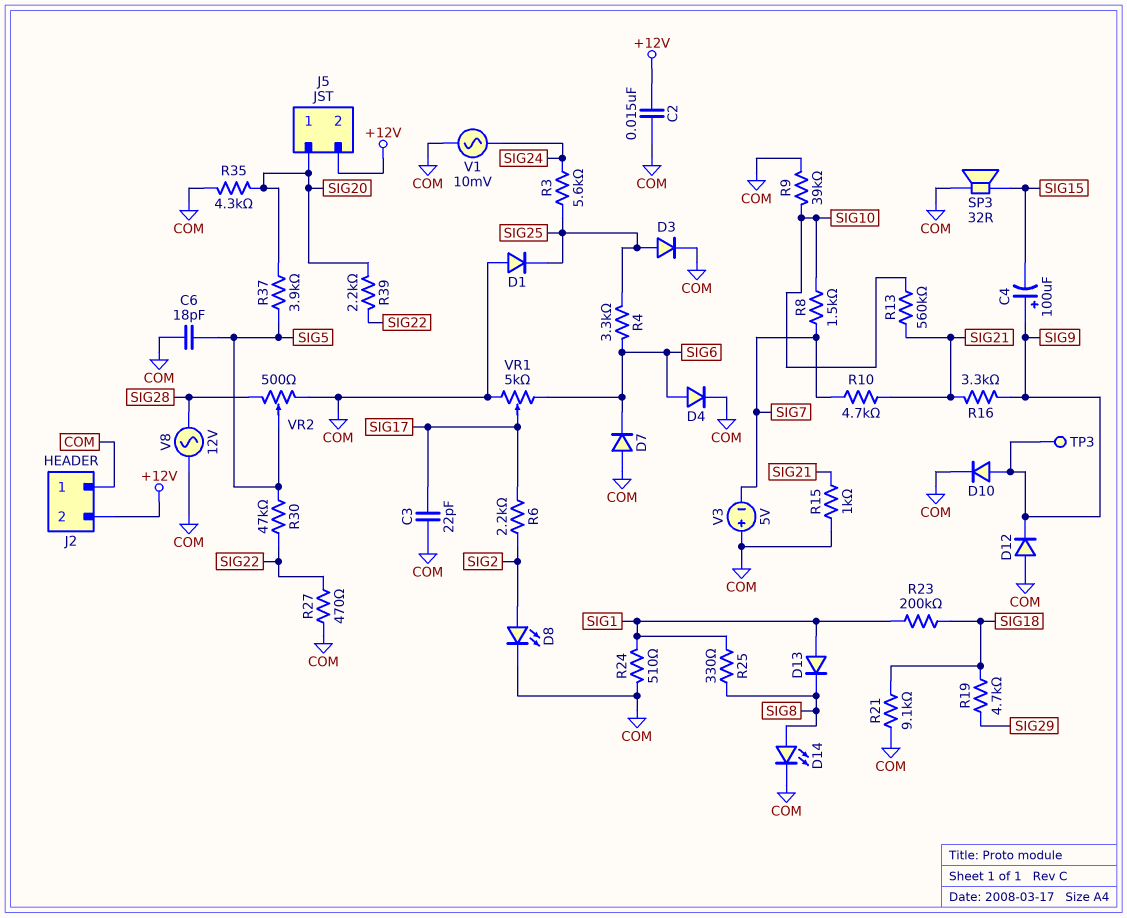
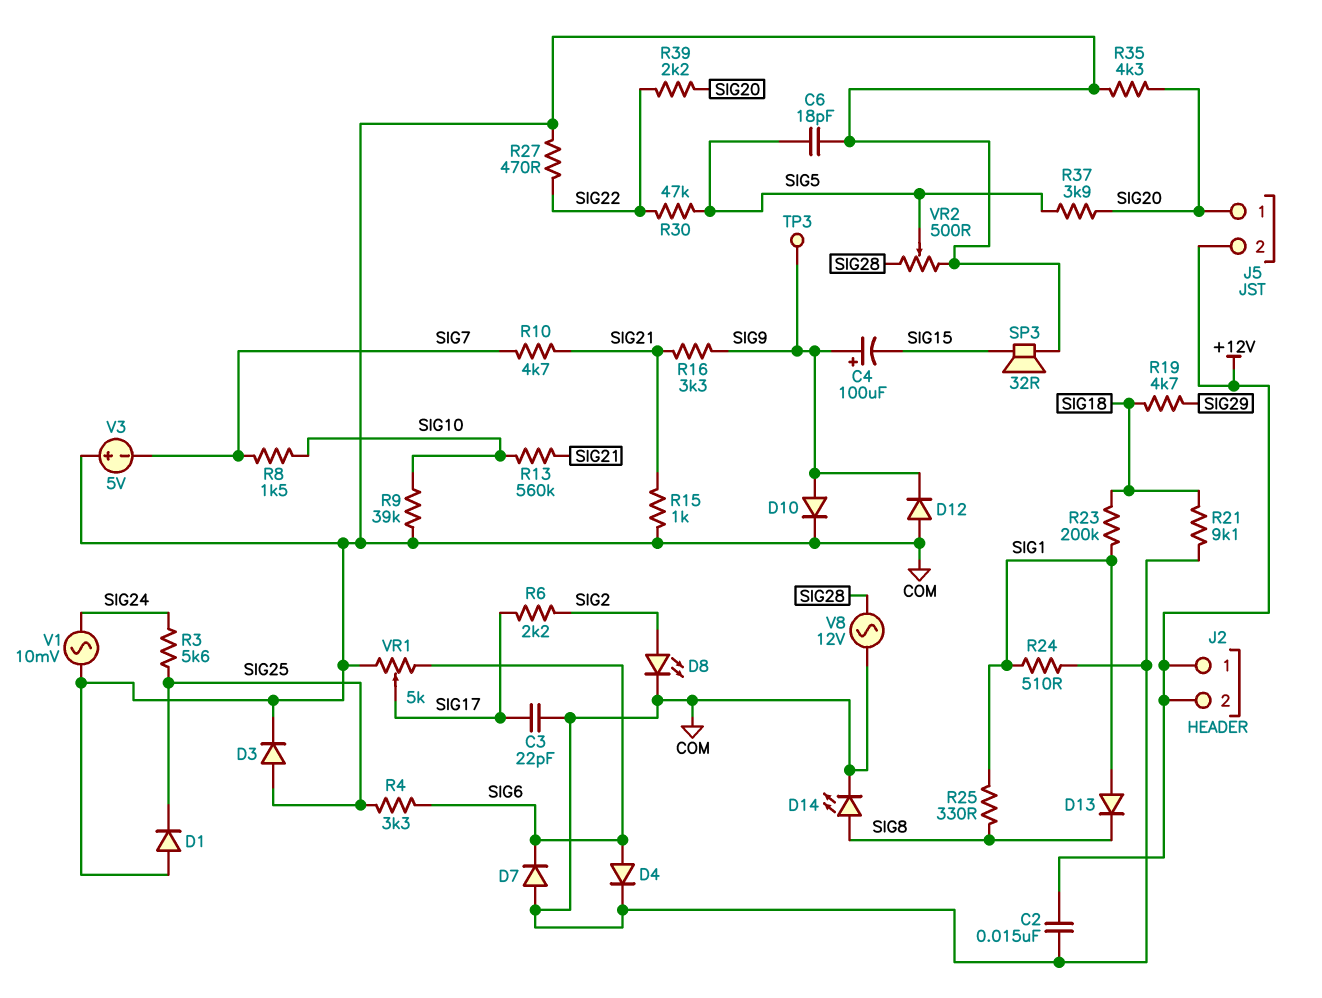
J2 pin 1: COM -> +12V

